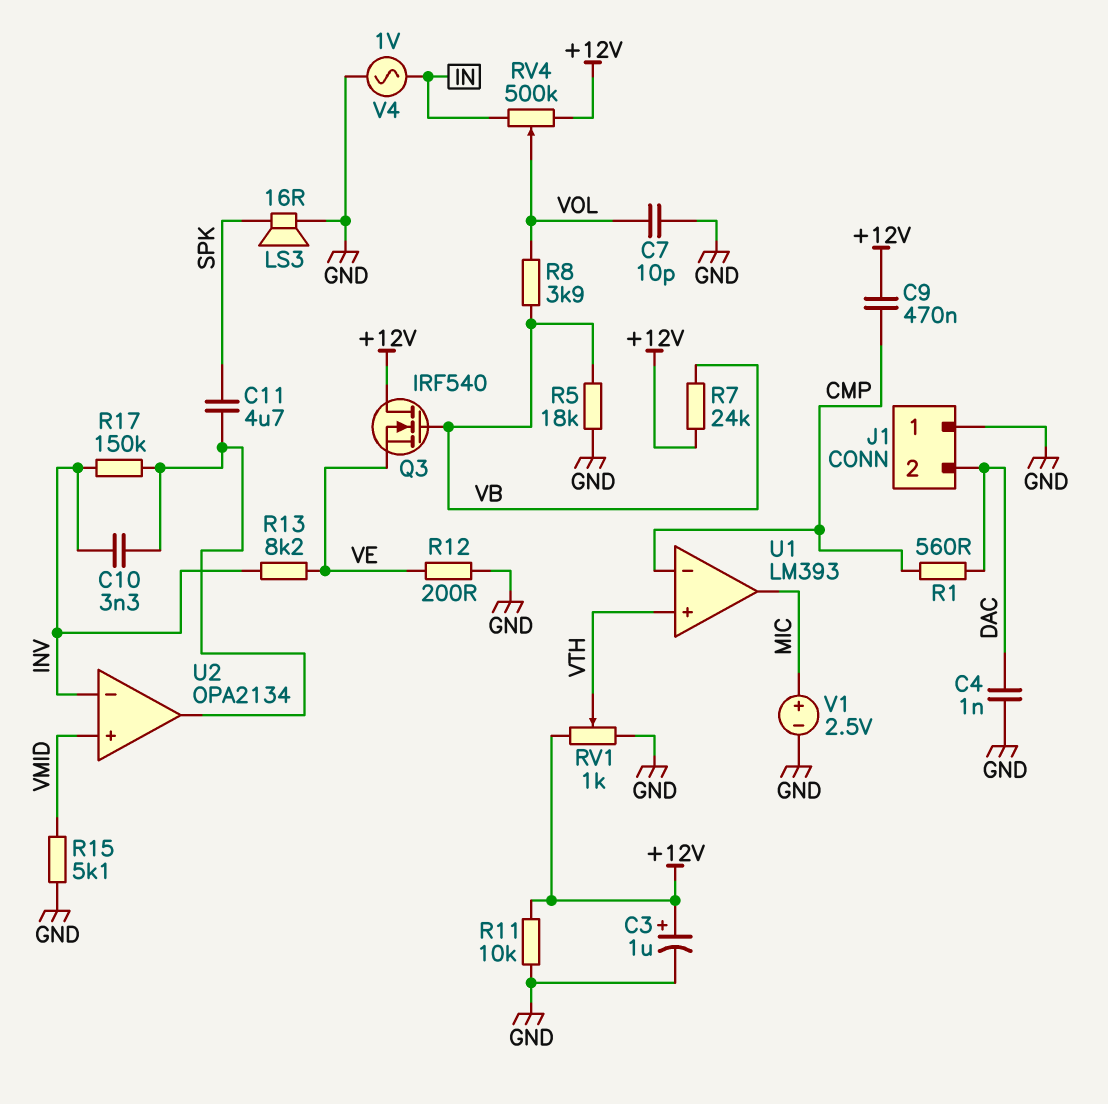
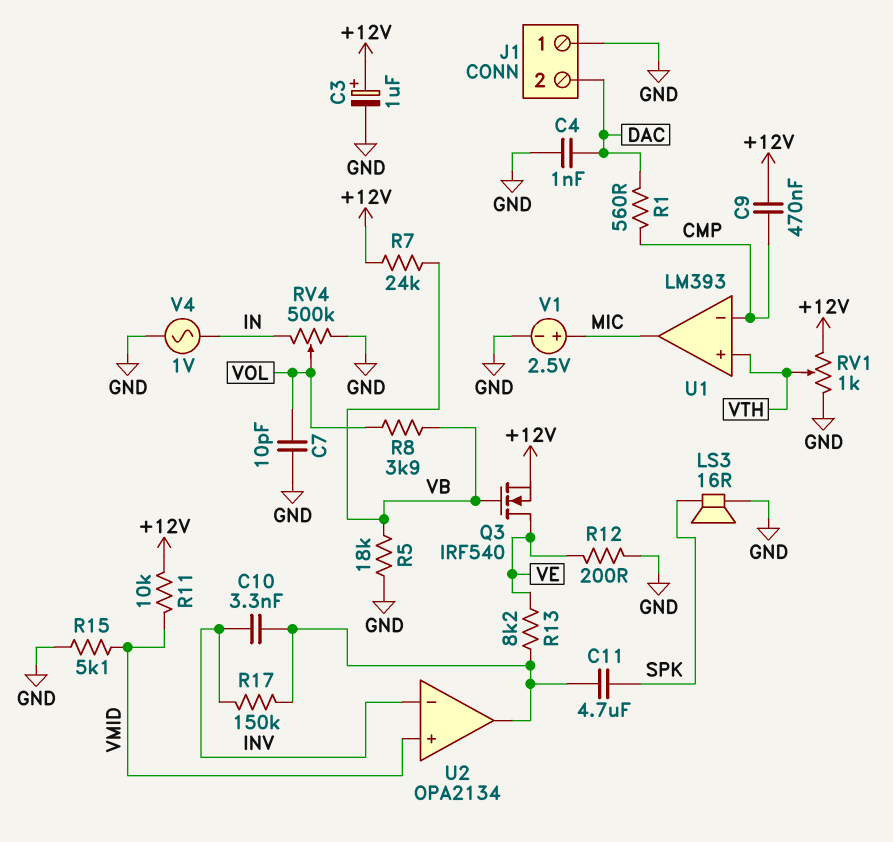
Q3: NMOS IRF540 (G VB, D +12V, S VE) -> NMOS IRF540 (G VB, D VE, S +12V)
R11: 10k (+12V, GND) -> 10k (+12V, VMID)
R13: 8.2k (INV, VE) -> 8.2k (U2/out, VE)
RV4: 500k (+12V, IN, wiper VOL) -> 500k (GND, IN, wiper VOL)

